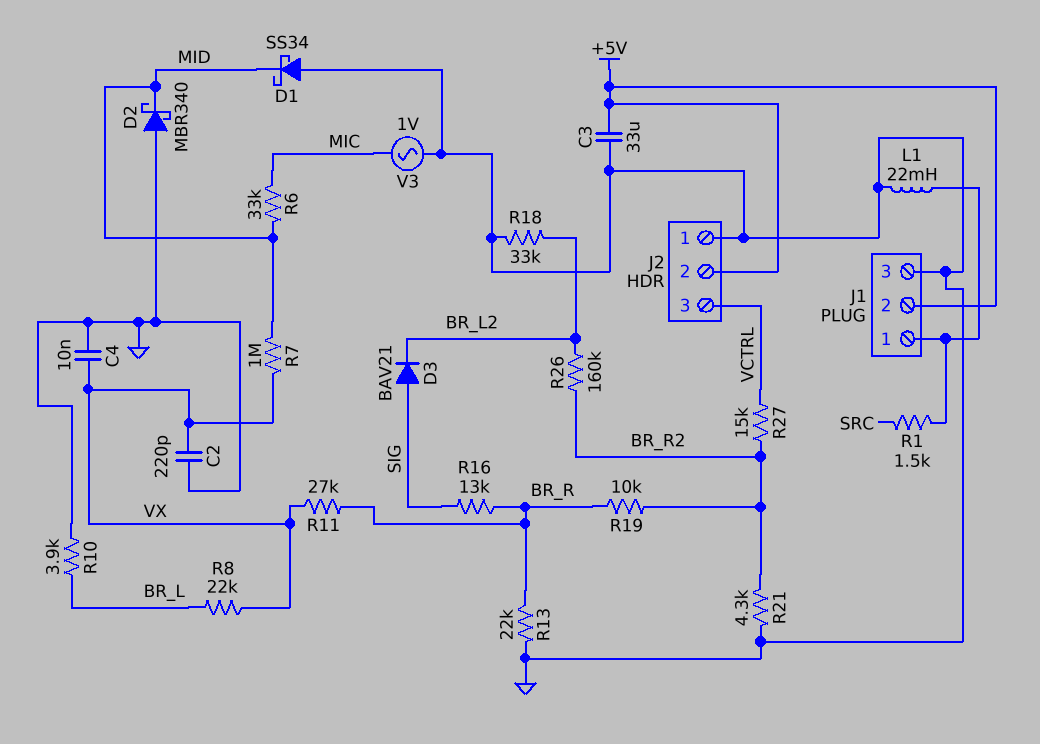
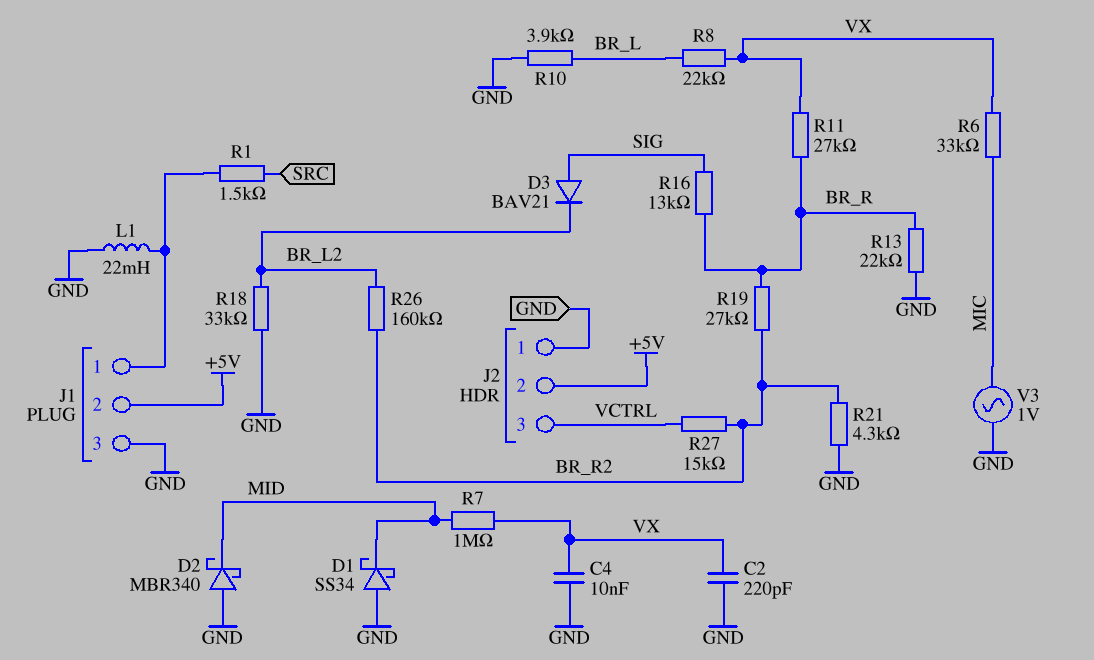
C3: 33uF (+5V, GND) -> none
R6: 33k (MIC, MID) -> 33k (MIC, VX)
R19: 10k (BR_R, BR_R2) -> 27k (BR_R, BR_R2)

